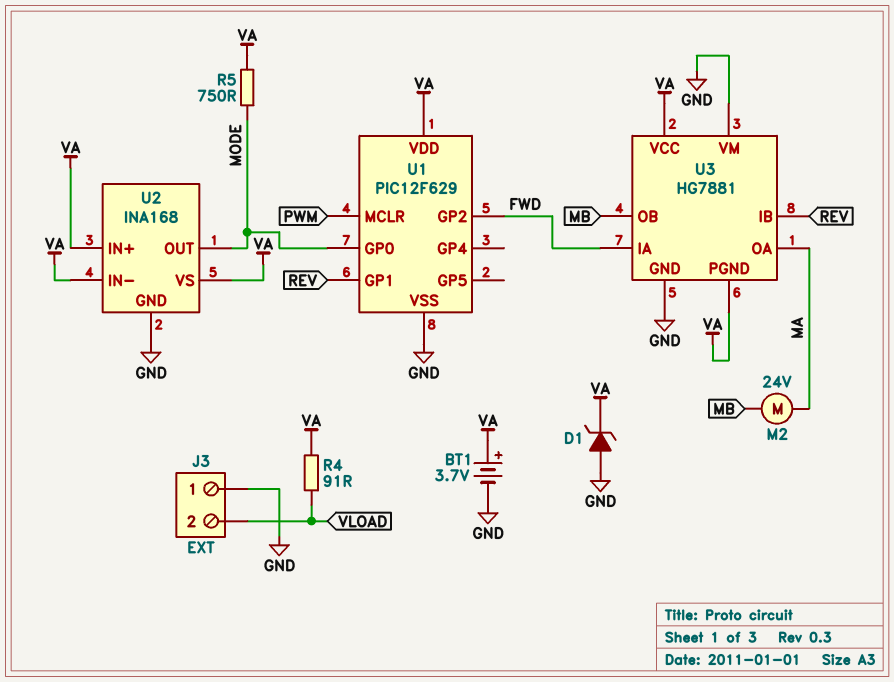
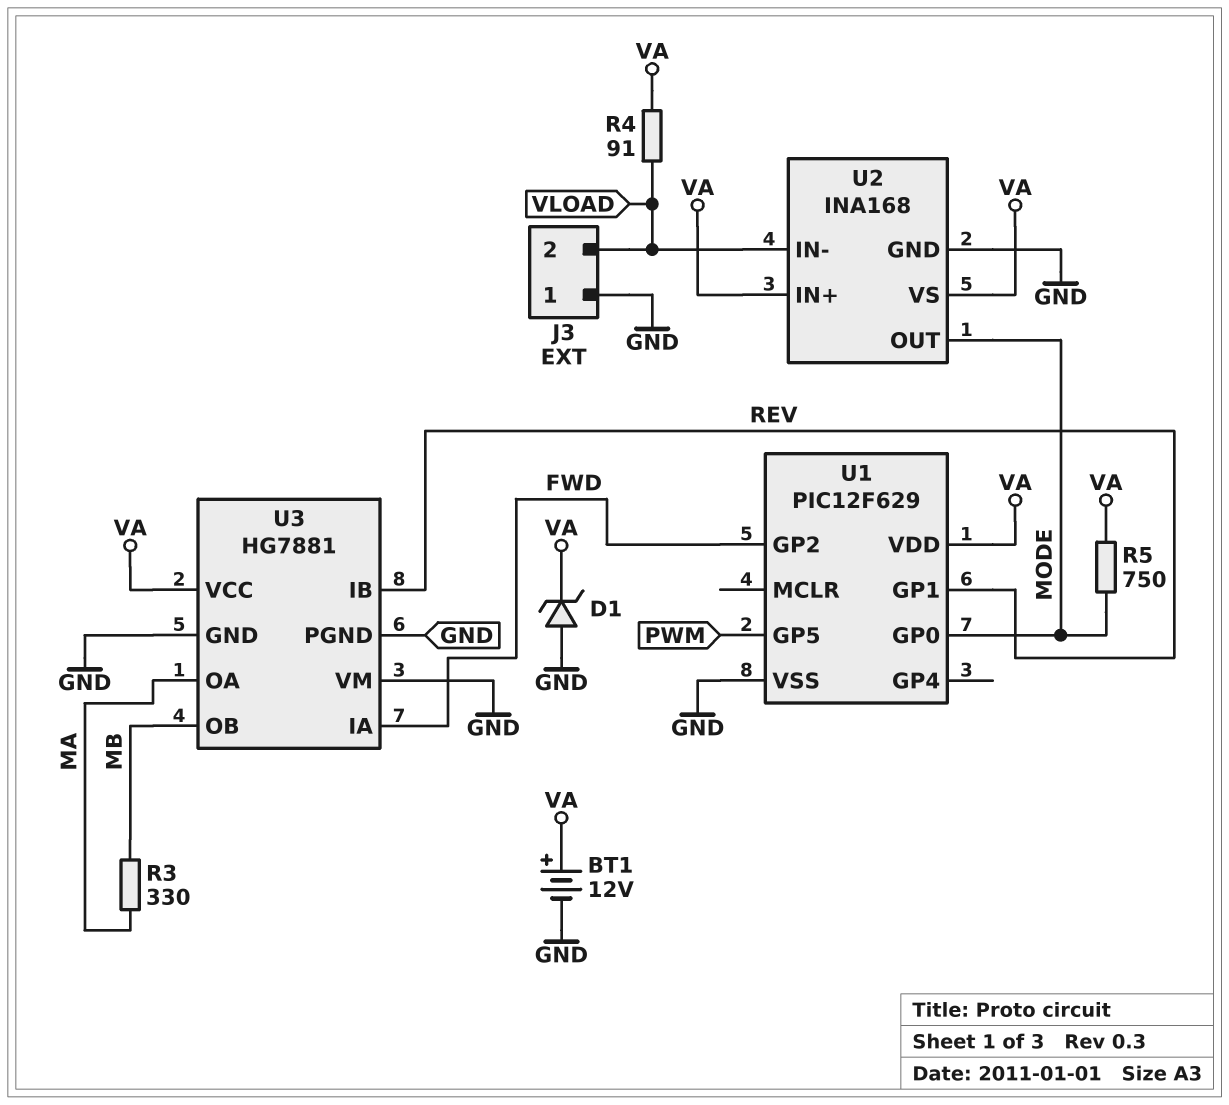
BT1: 3.7V (plus VA, minus GND) -> 12V (plus VA, minus GND)
M2: motor 24V (MA, MB) -> none
R3: none -> 330 (MA, MB)
U1 pin GP5: none -> PWM
U1 pin MCLR: PWM -> none
U2 pin IN-: VA -> VLOAD
U3 pin PGND: VA -> GND

